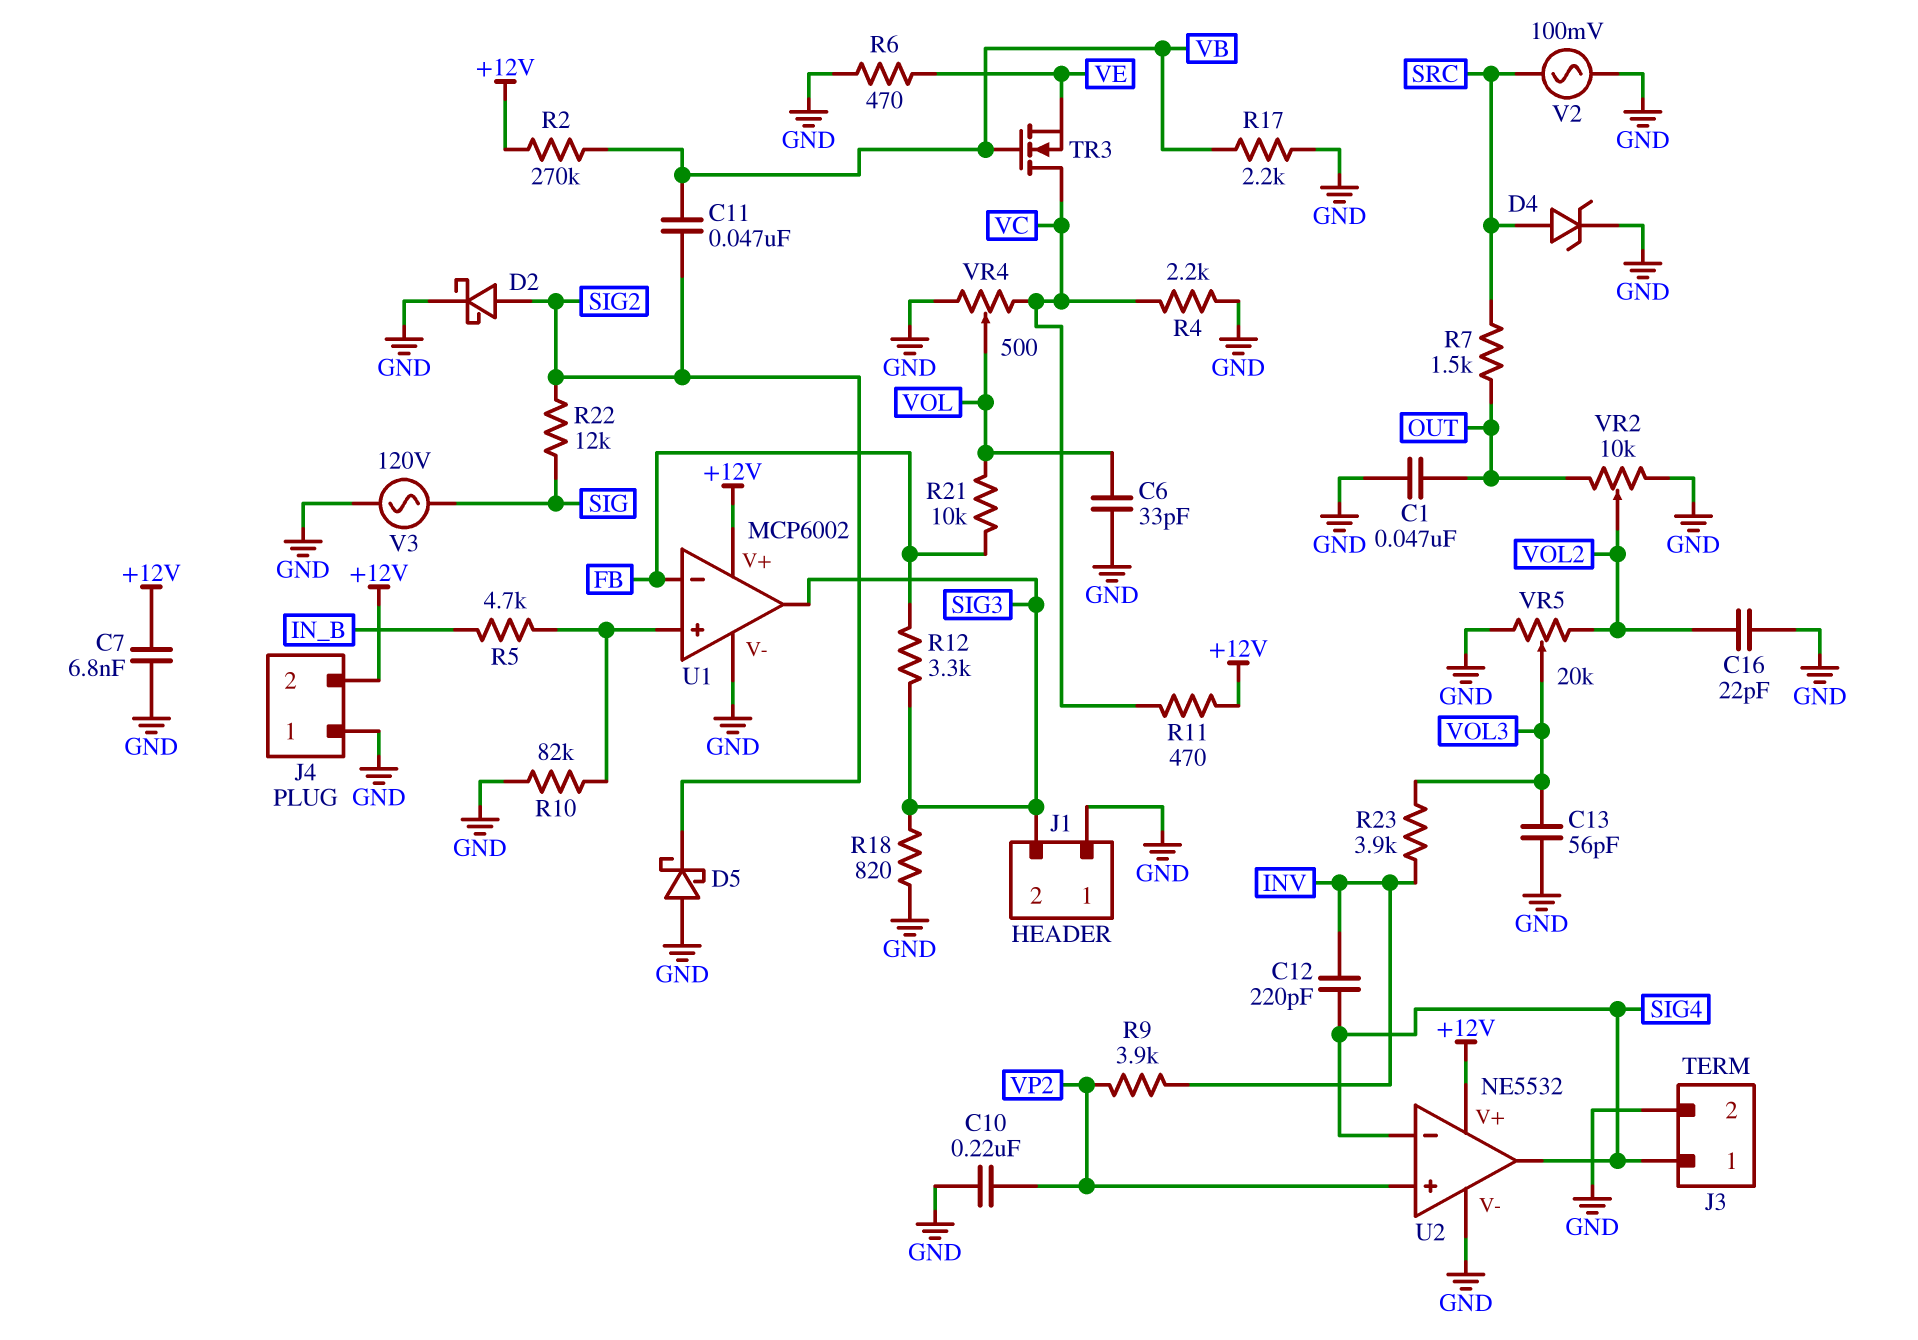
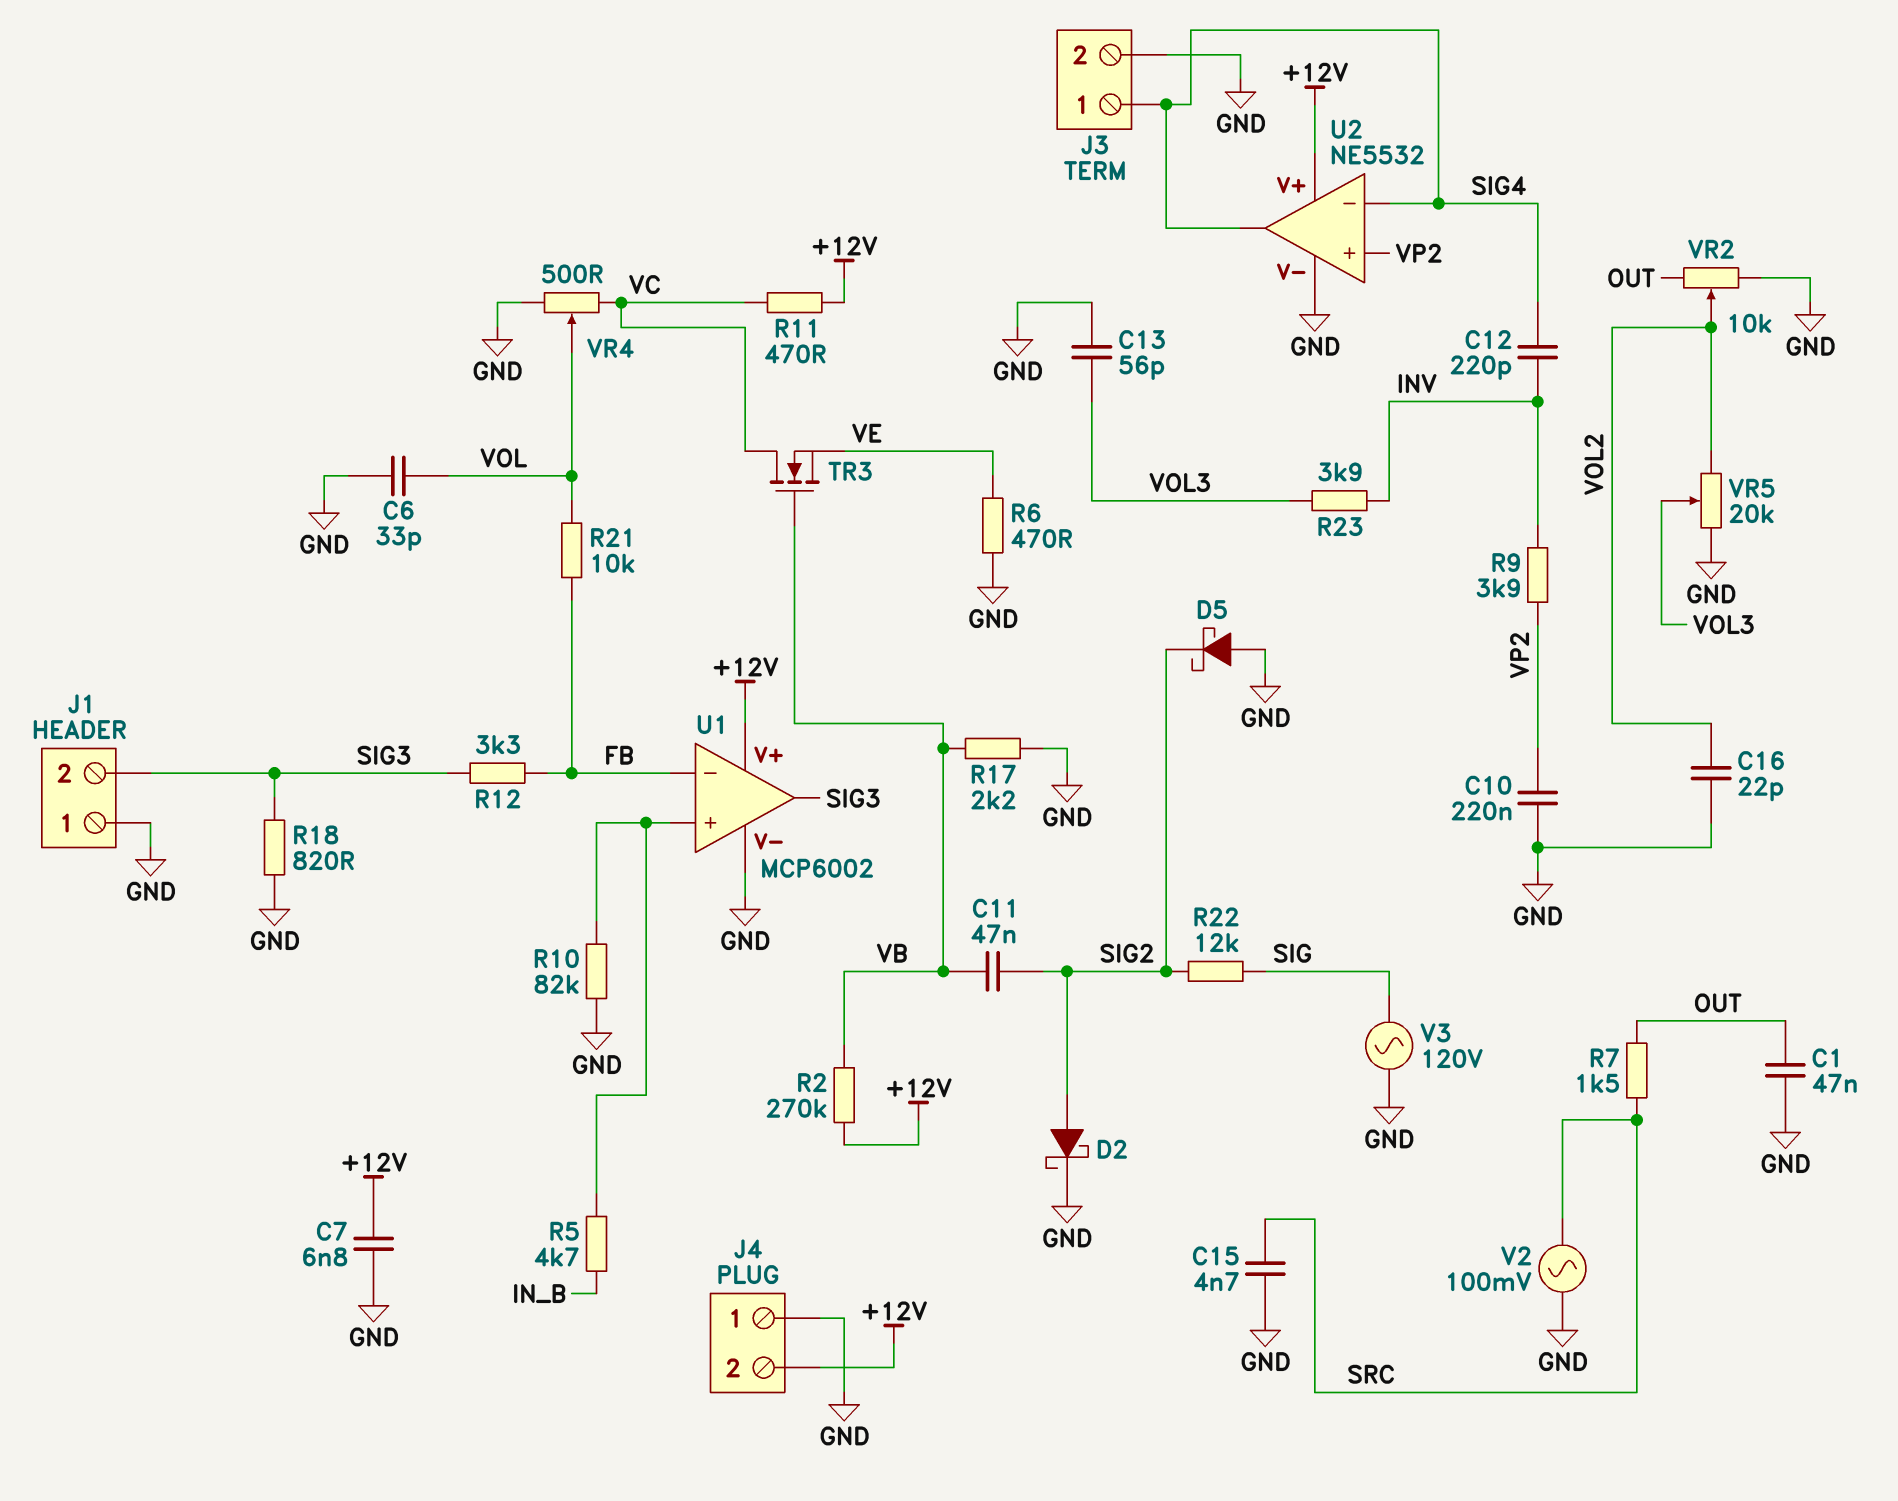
C15: none -> 4.7nF (GND, SRC)
D4: zener (A SRC, K GND) -> none
R4: 2.2k (GND, VC) -> none

